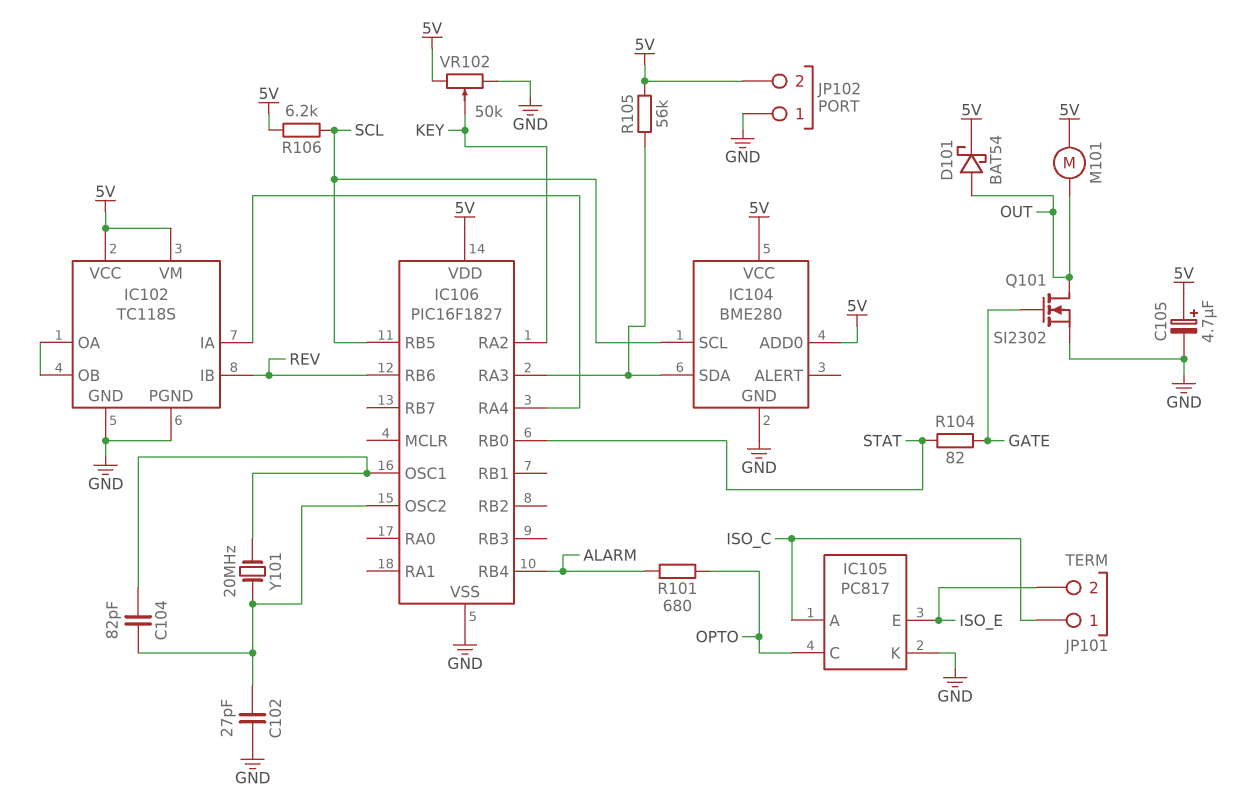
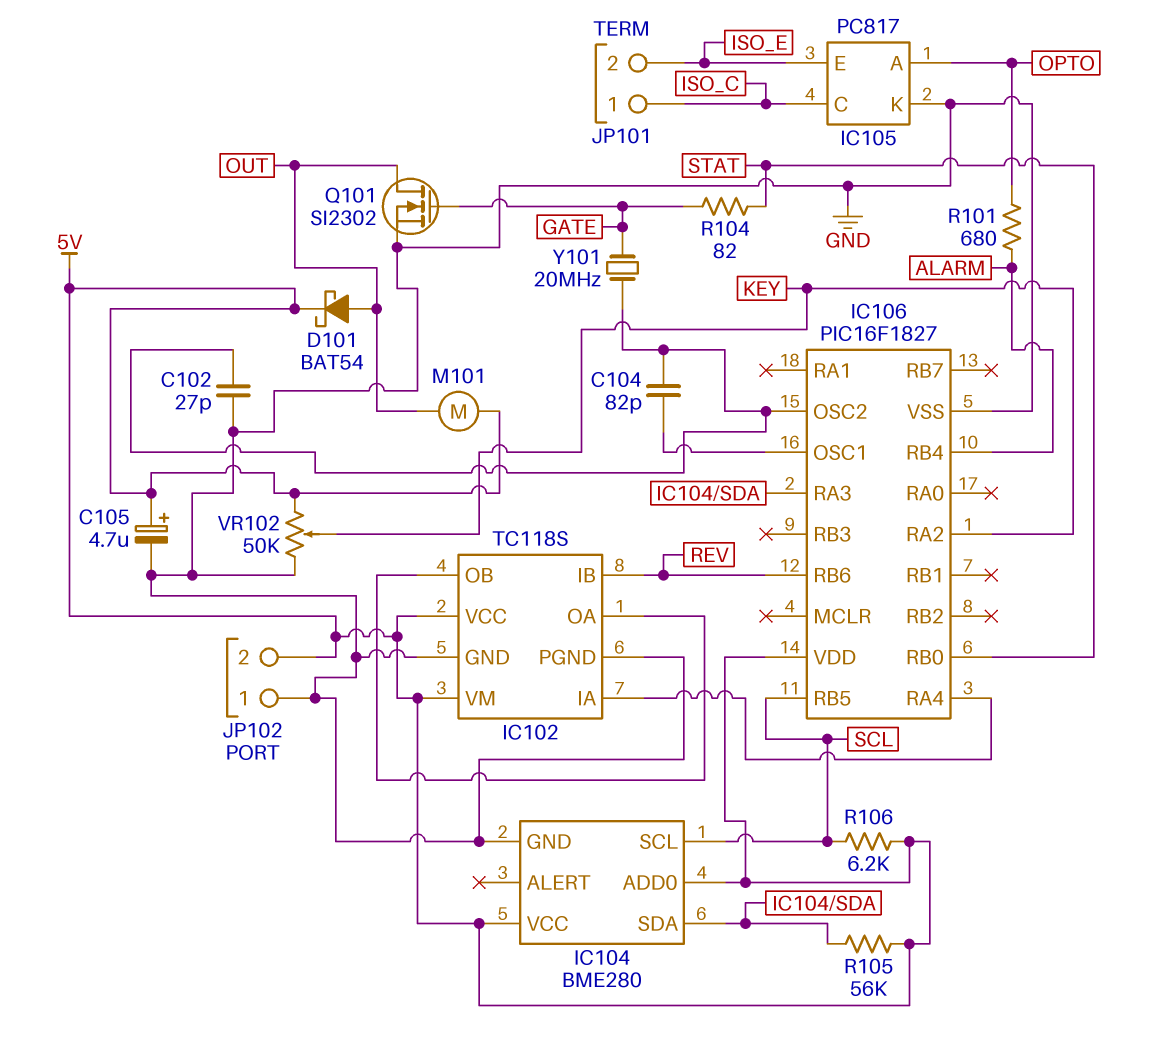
IC105 pin A: ISO_C -> OPTO
IC105 pin C: OPTO -> ISO_C
Y101: 20MHz (IC106/OSC1, IC106/OSC2) -> 20MHz (GATE, IC106/OSC2)

